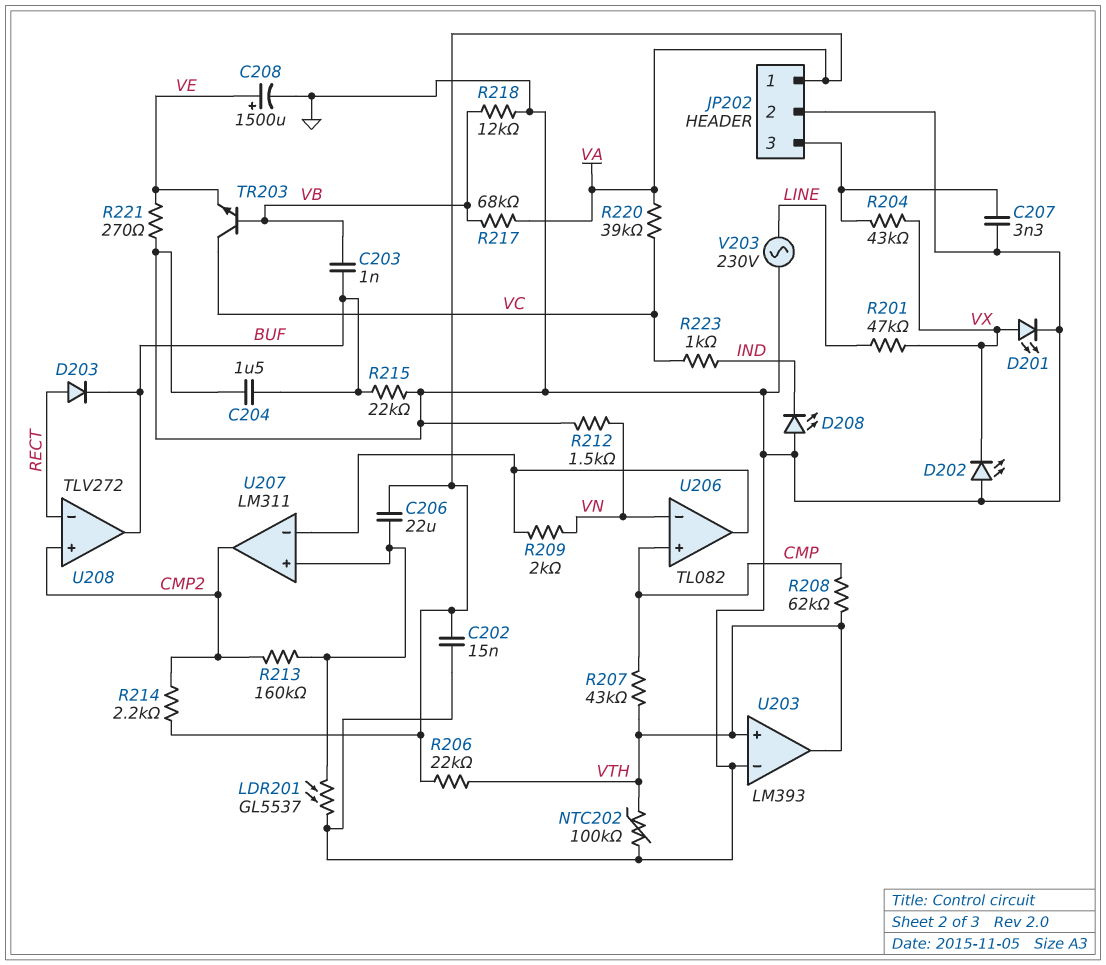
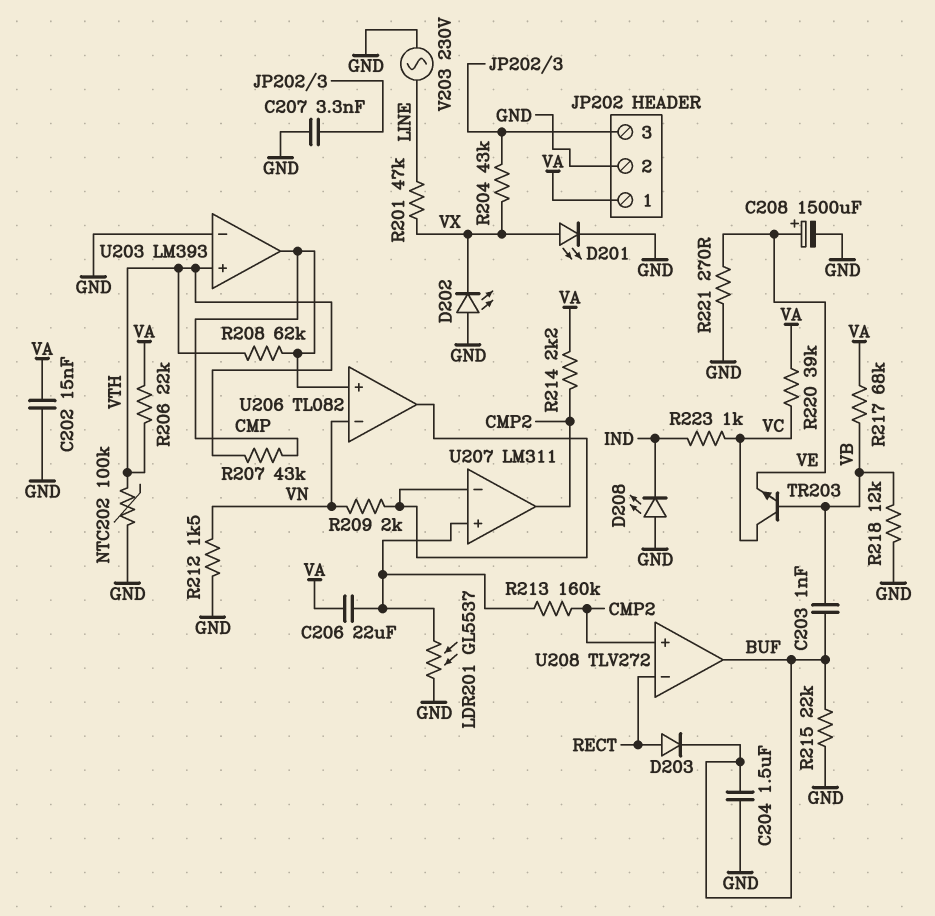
U203 pin out: VTH -> CMP

